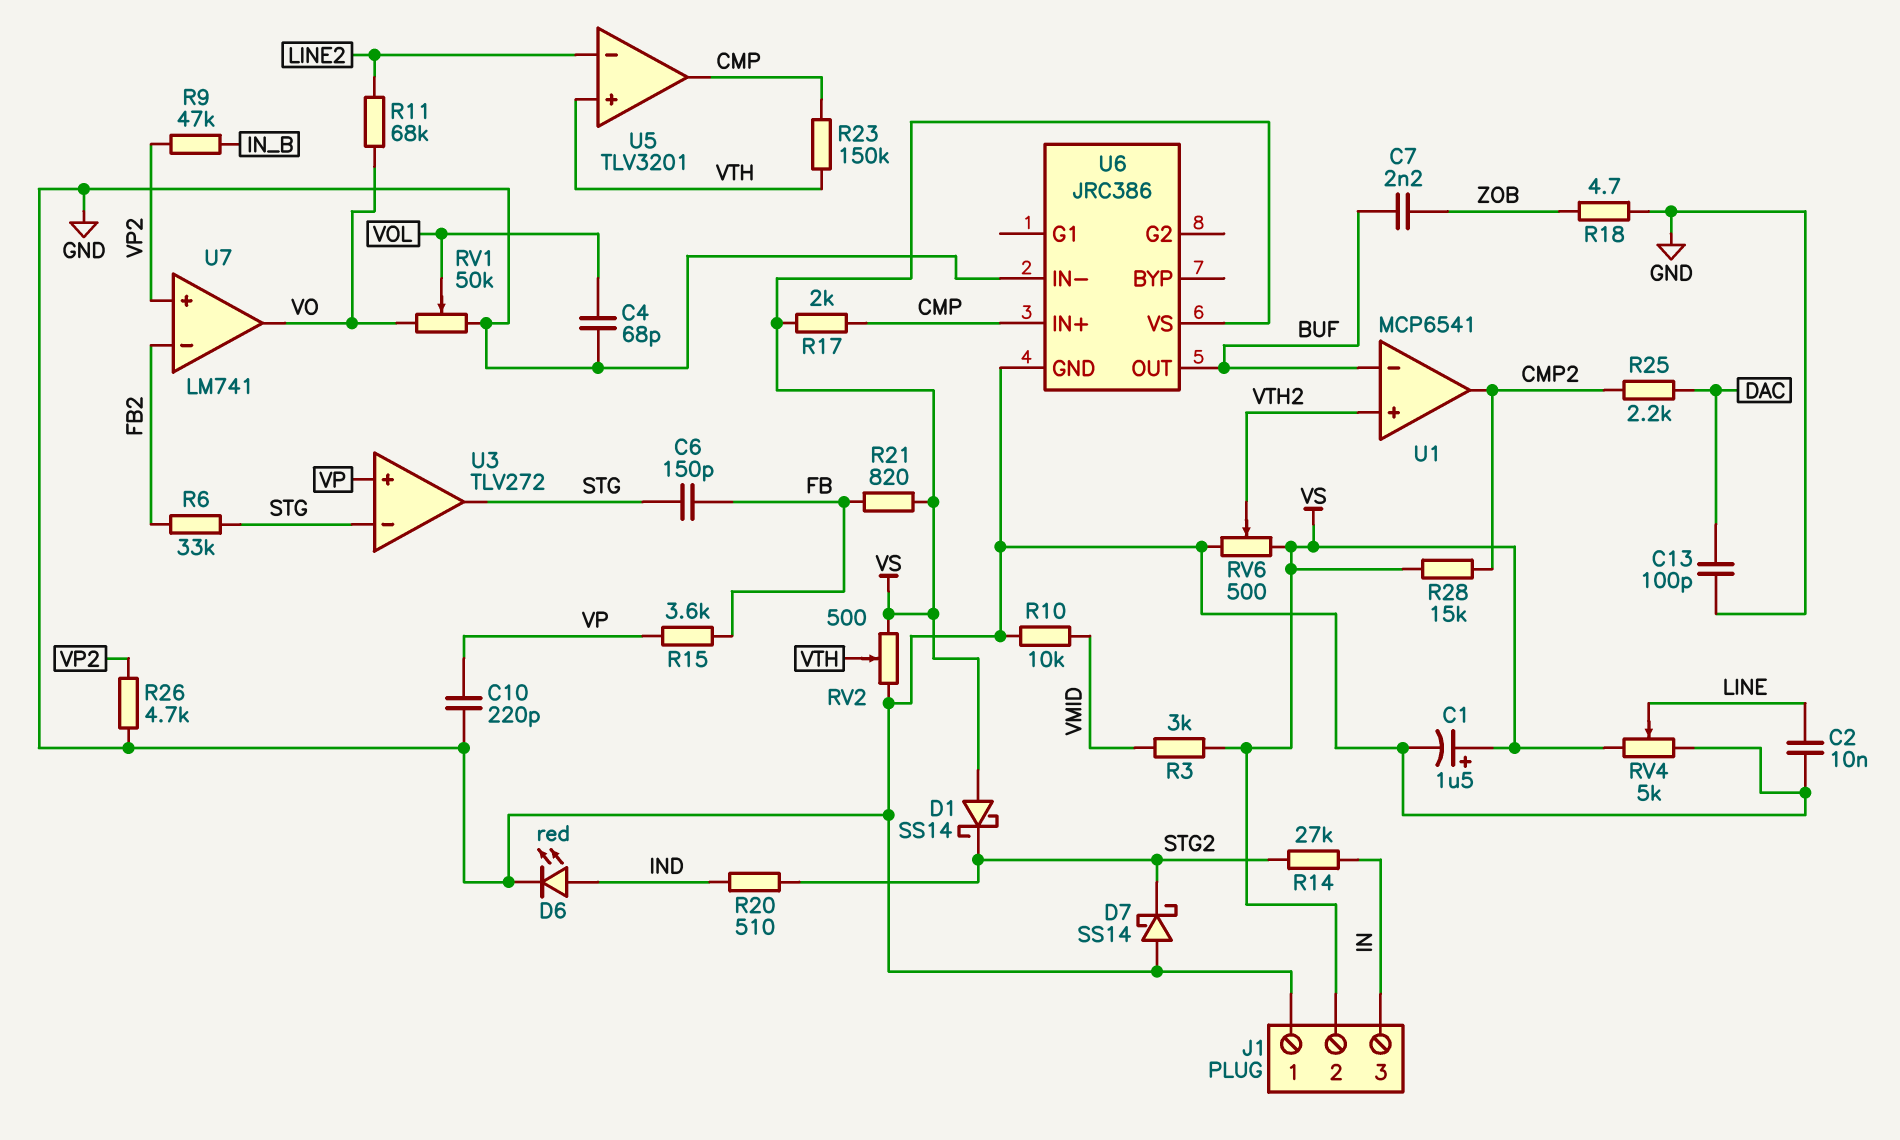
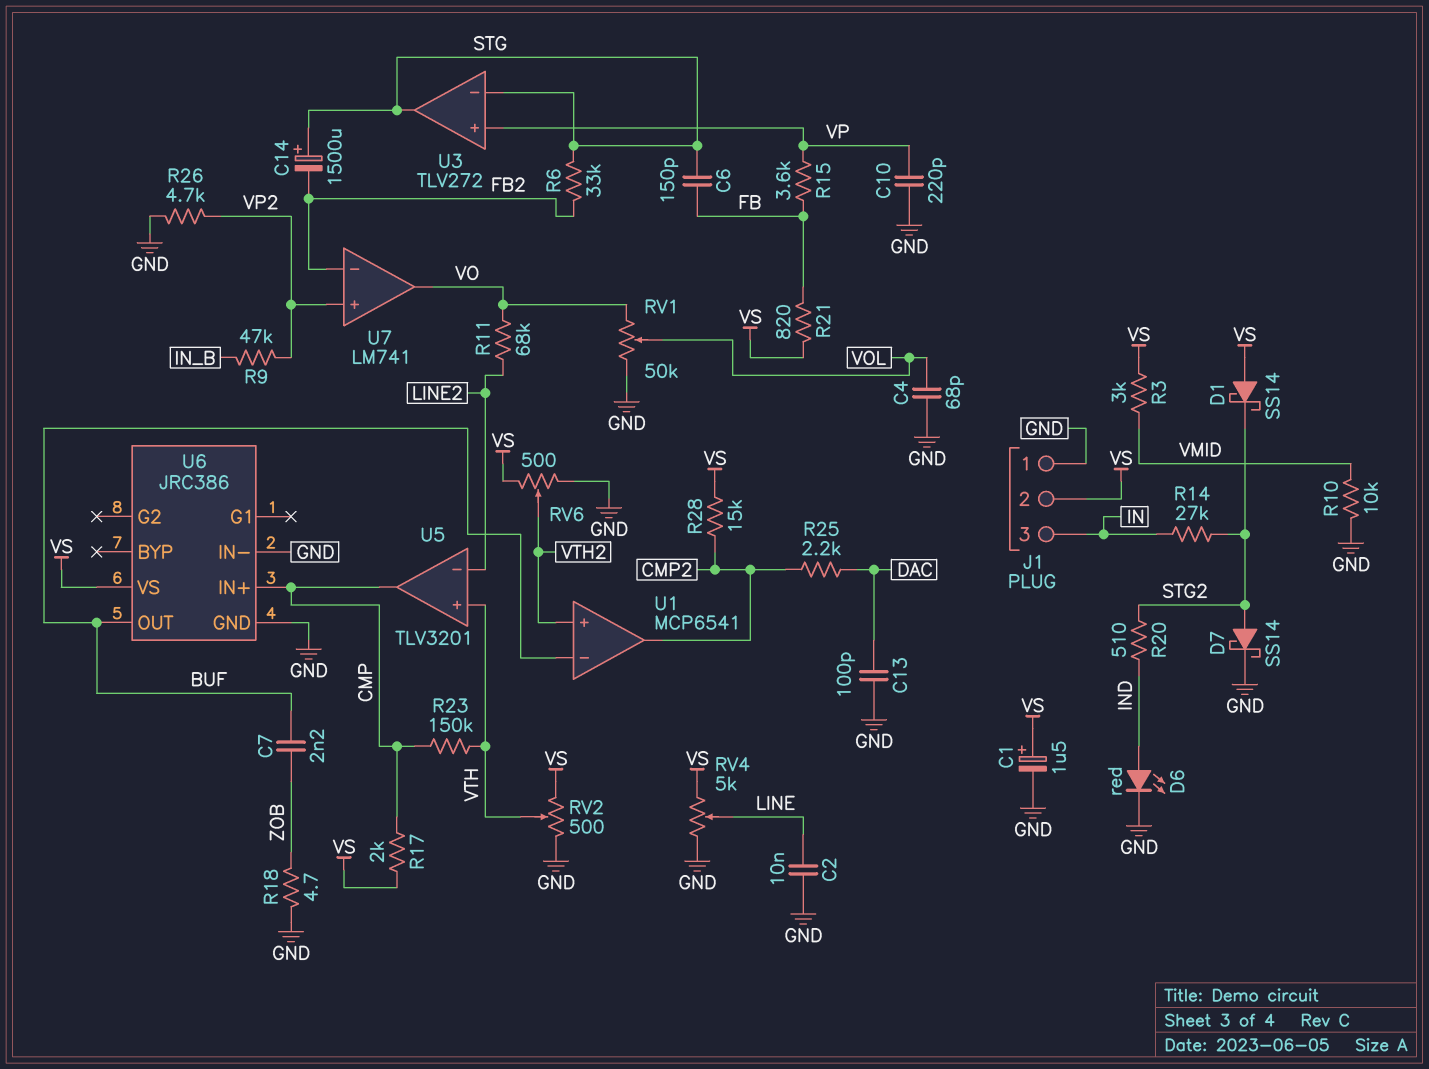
C14: none -> 1500uF (plus STG, minus FB2)
D7: schottky SS14 (A GND, K STG2) -> schottky SS14 (A STG2, K GND)

